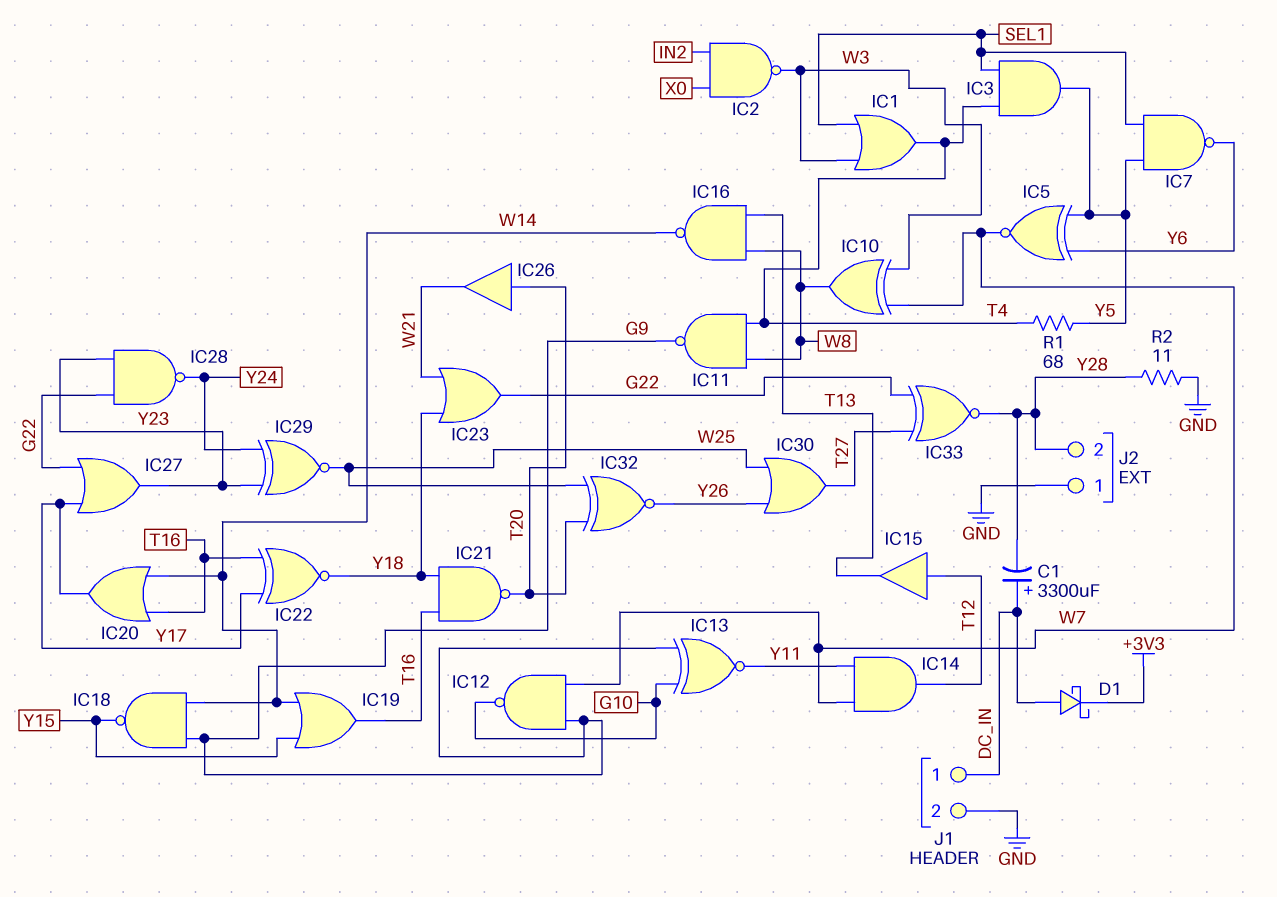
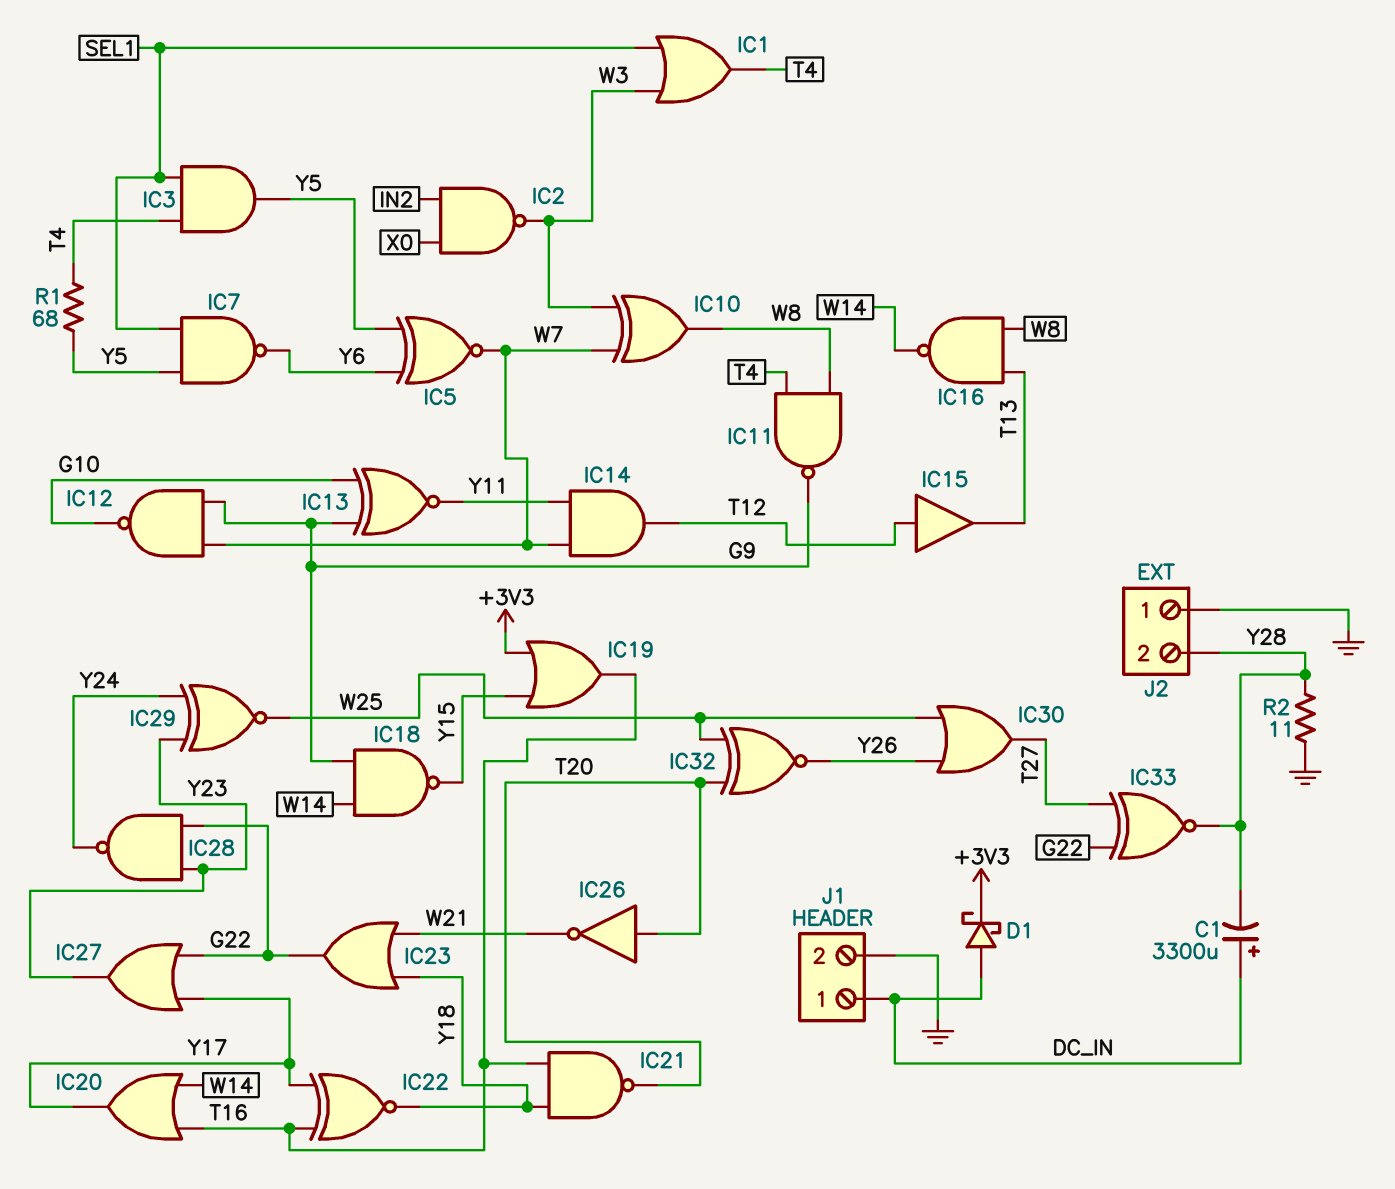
IC19: OR (in W14, in Y15, out T16) -> OR (in +3V3, in Y15, out T16)
IC26: buffer (in T20, out W21) -> NOT (in T20, out W21)

